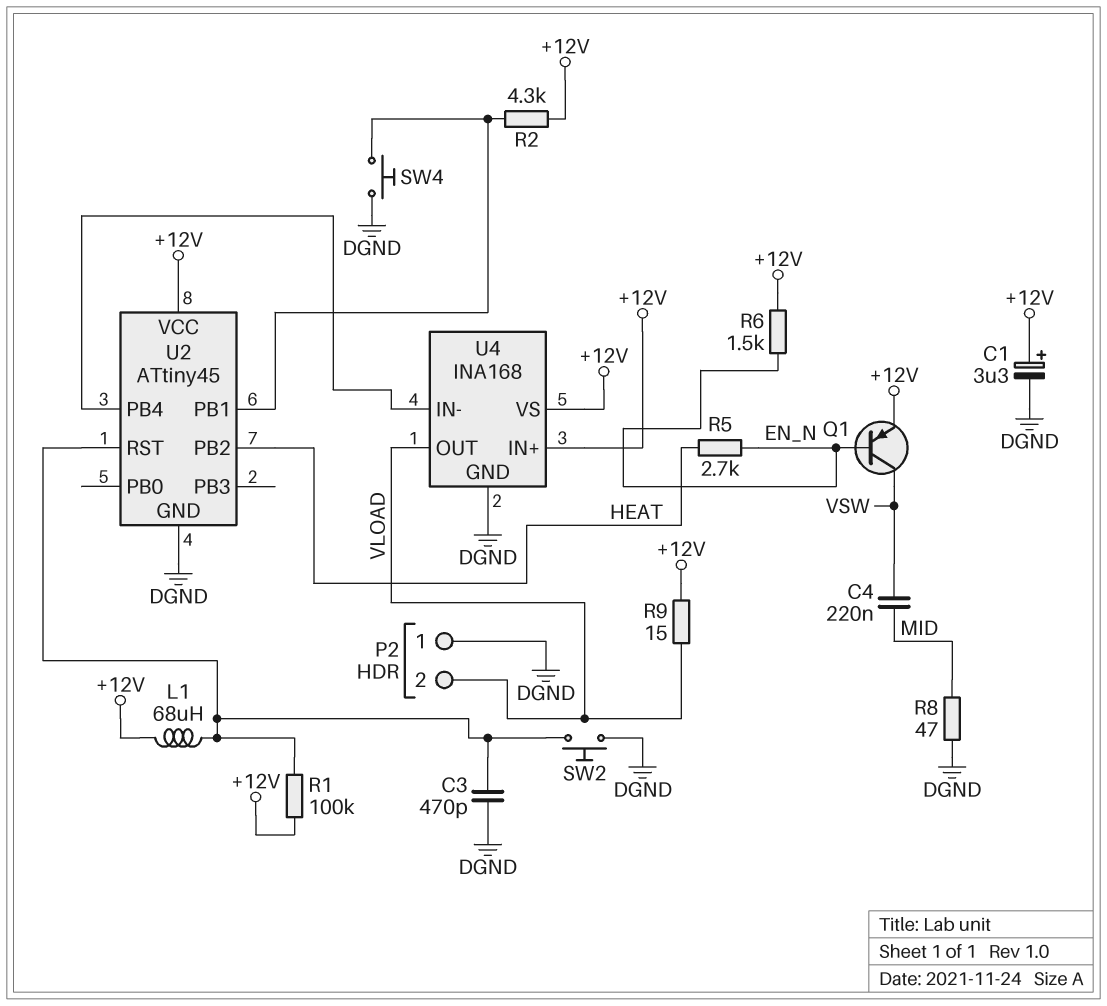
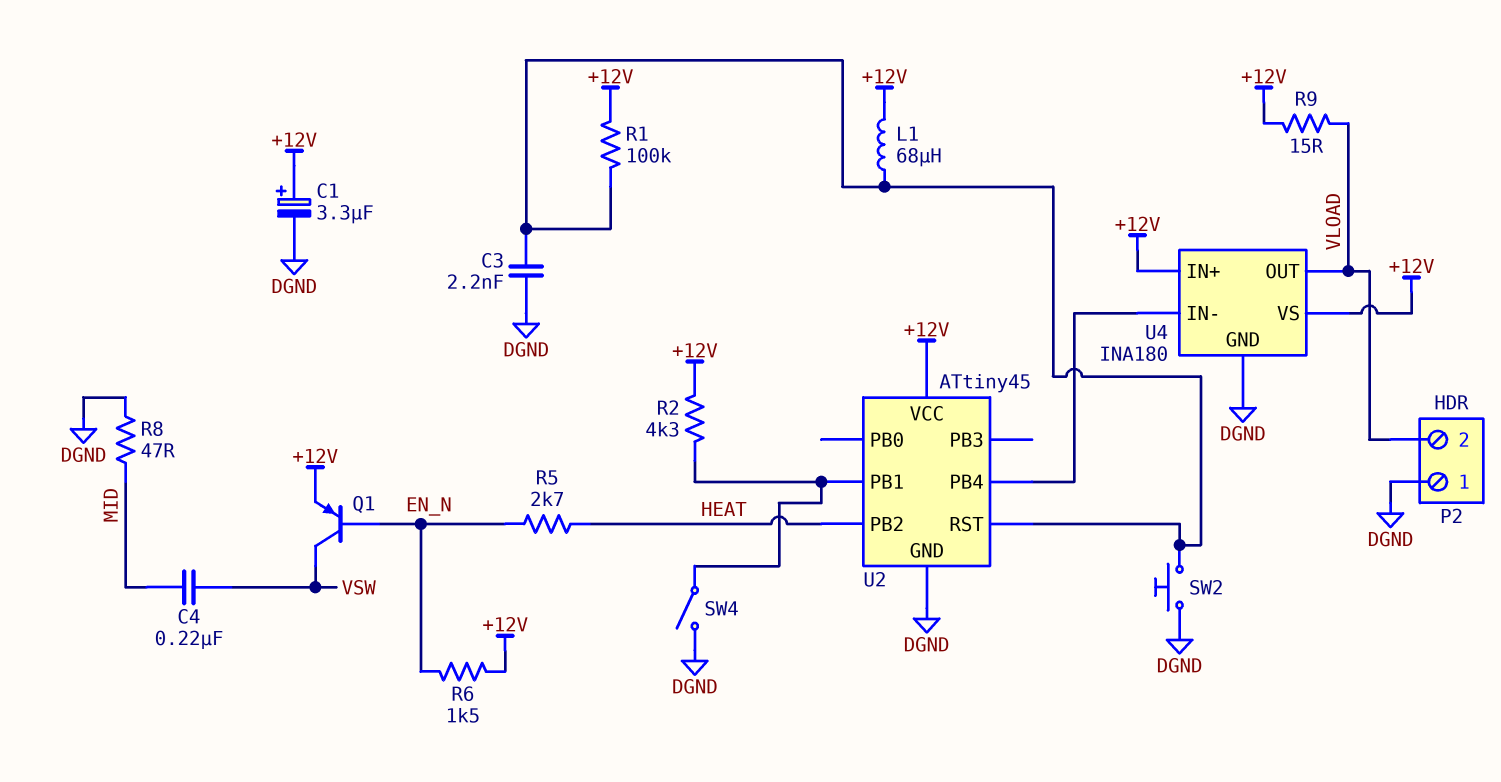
C3: 470pF (DGND, U2/RST) -> 2.2nF (DGND, U2/RST)
SW4: button (DGND, U2/PB1) -> switch (DGND, U2/PB1)
U4: INA168 -> INA180

